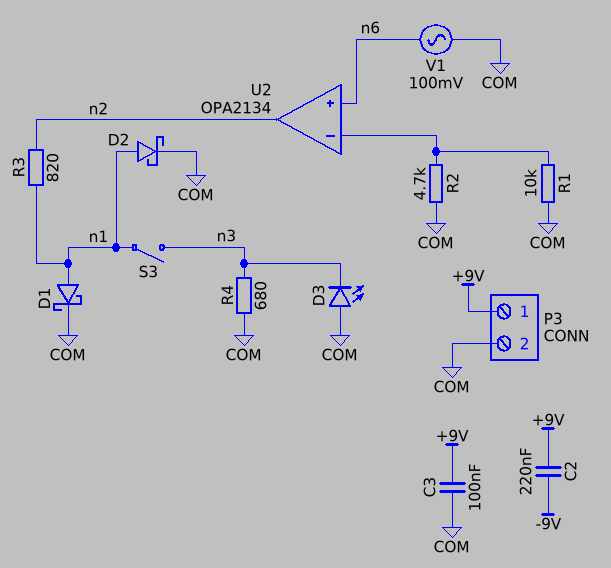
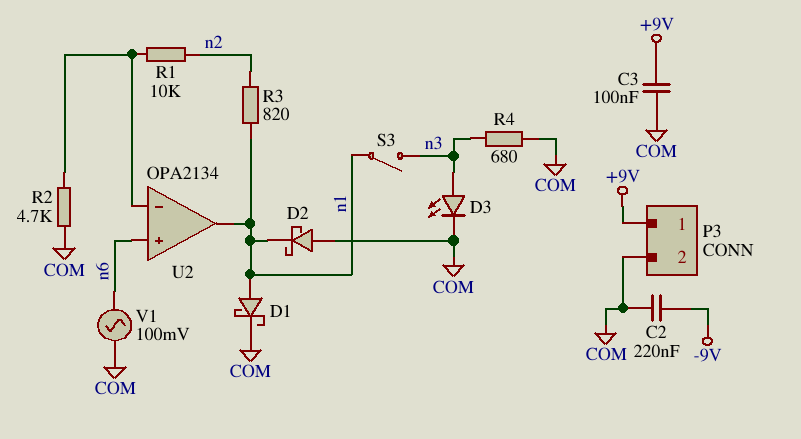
C2: 220nF (+9V, -9V) -> 220nF (-9V, COM)
D2: schottky (A n1, K COM) -> schottky (A COM, K n1)
D3: LED (A COM, K n3) -> LED (A n3, K COM)
R1: 10k (COM, U2/in-) -> 10k (U2/in-, n2)
U2 pin out: n2 -> n1

